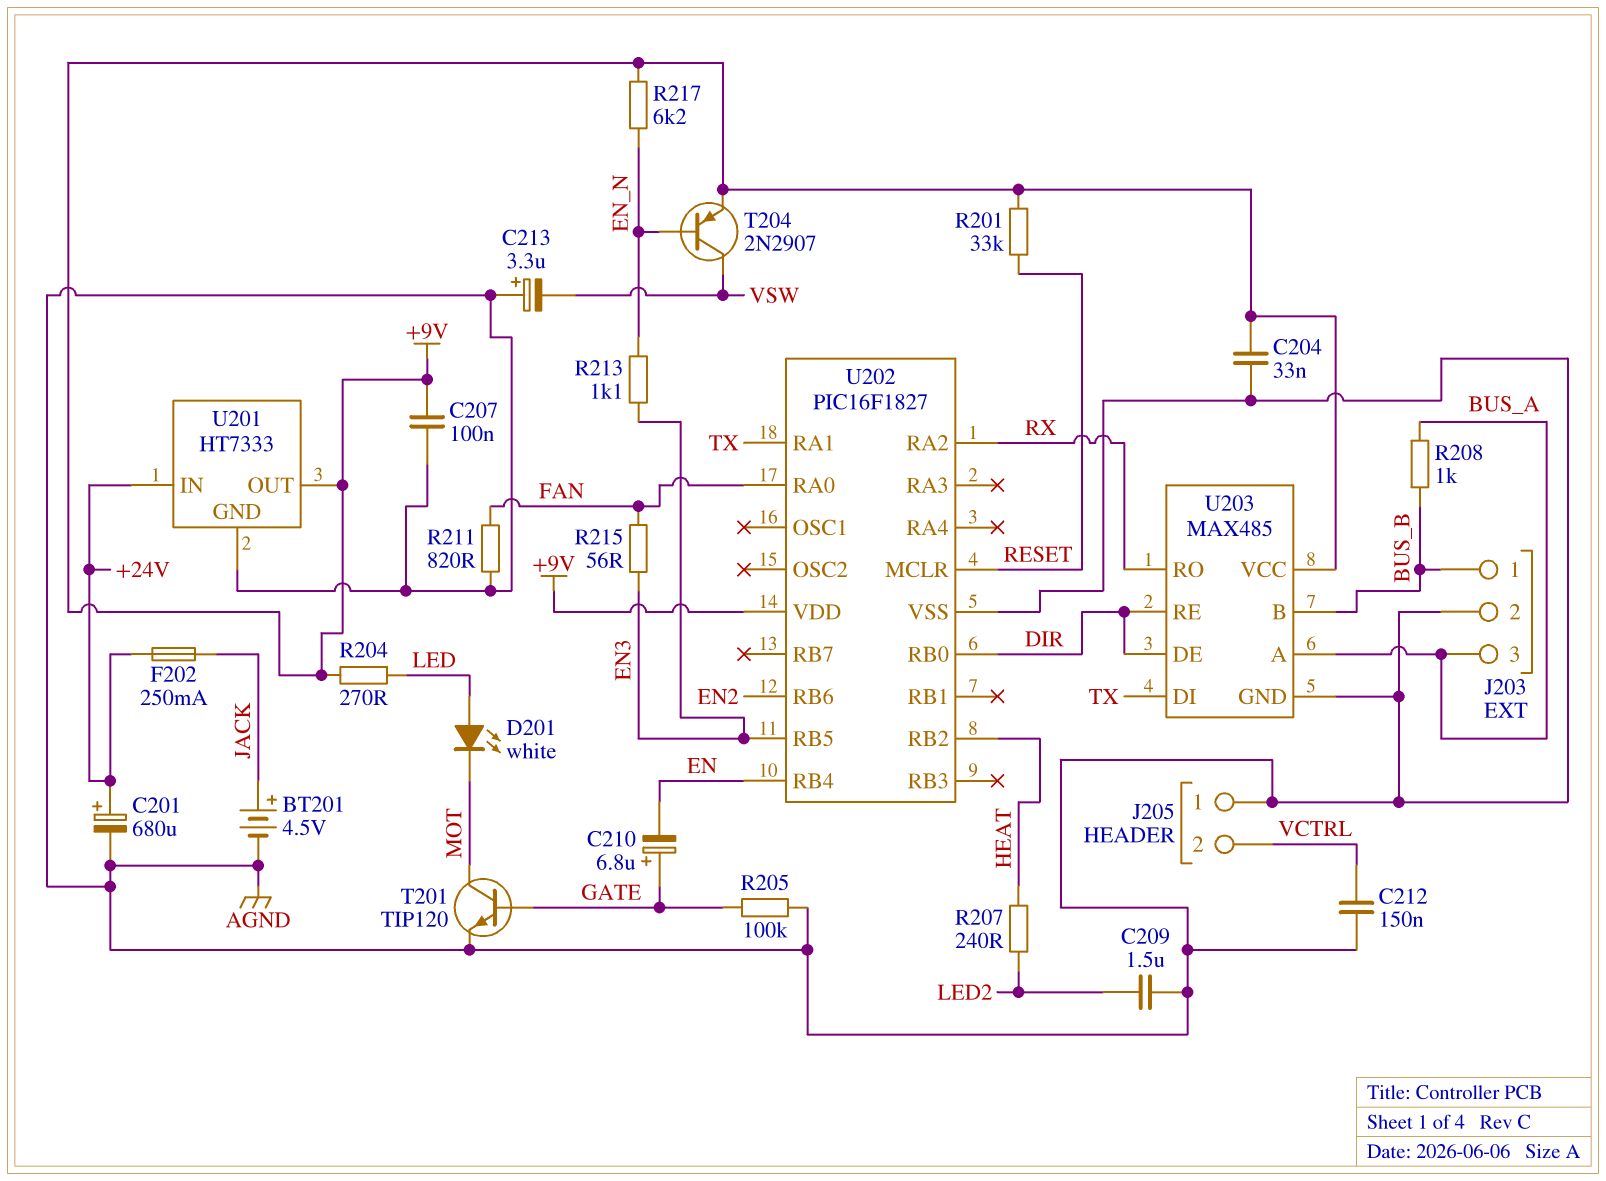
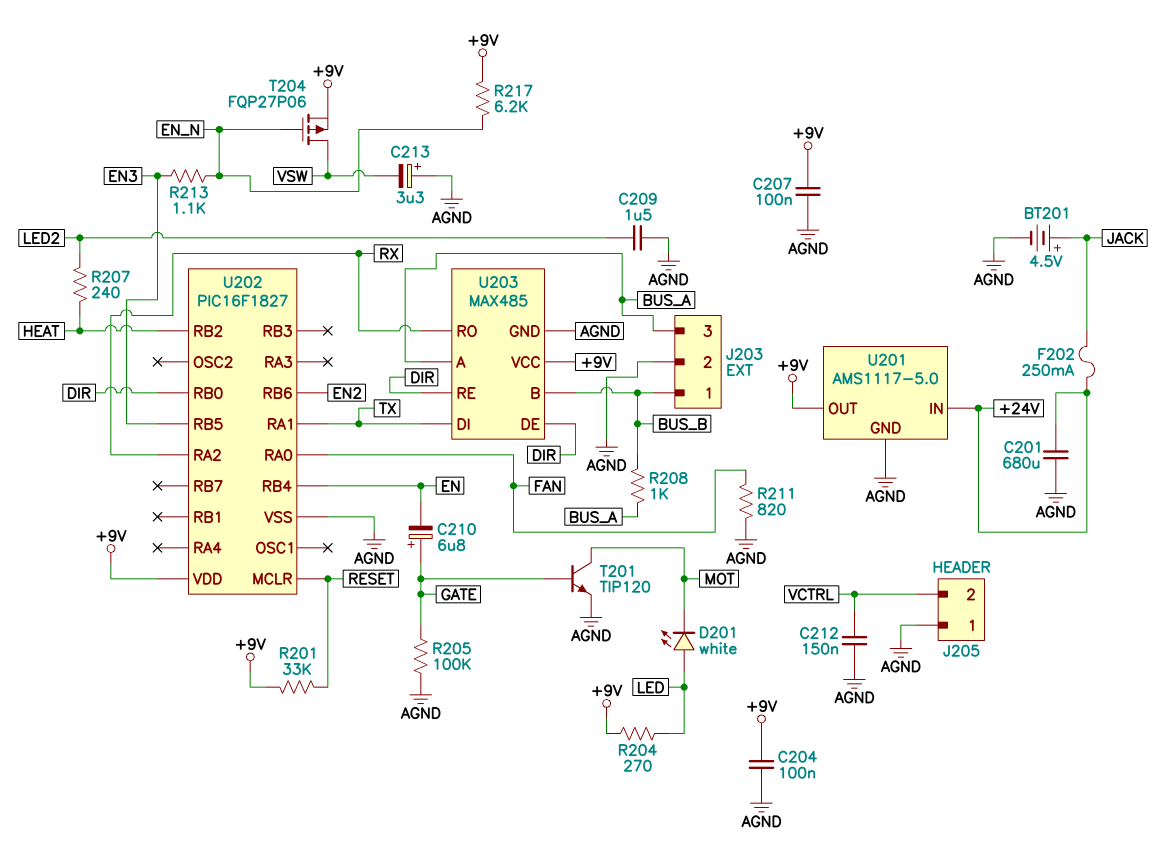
C201: 680uF (plus +24V, minus AGND) -> 680uF (+24V, AGND)
C204: 33nF (+9V, AGND) -> 100nF (+9V, AGND)
R215: 56 (EN3, FAN) -> none
T204: PNP 2N2907 (B EN_N, C VSW, E +9V) -> PMOS FQP27P06 (G EN_N, D VSW, S +9V)
U201: HT7333 -> AMS1117-5.0

